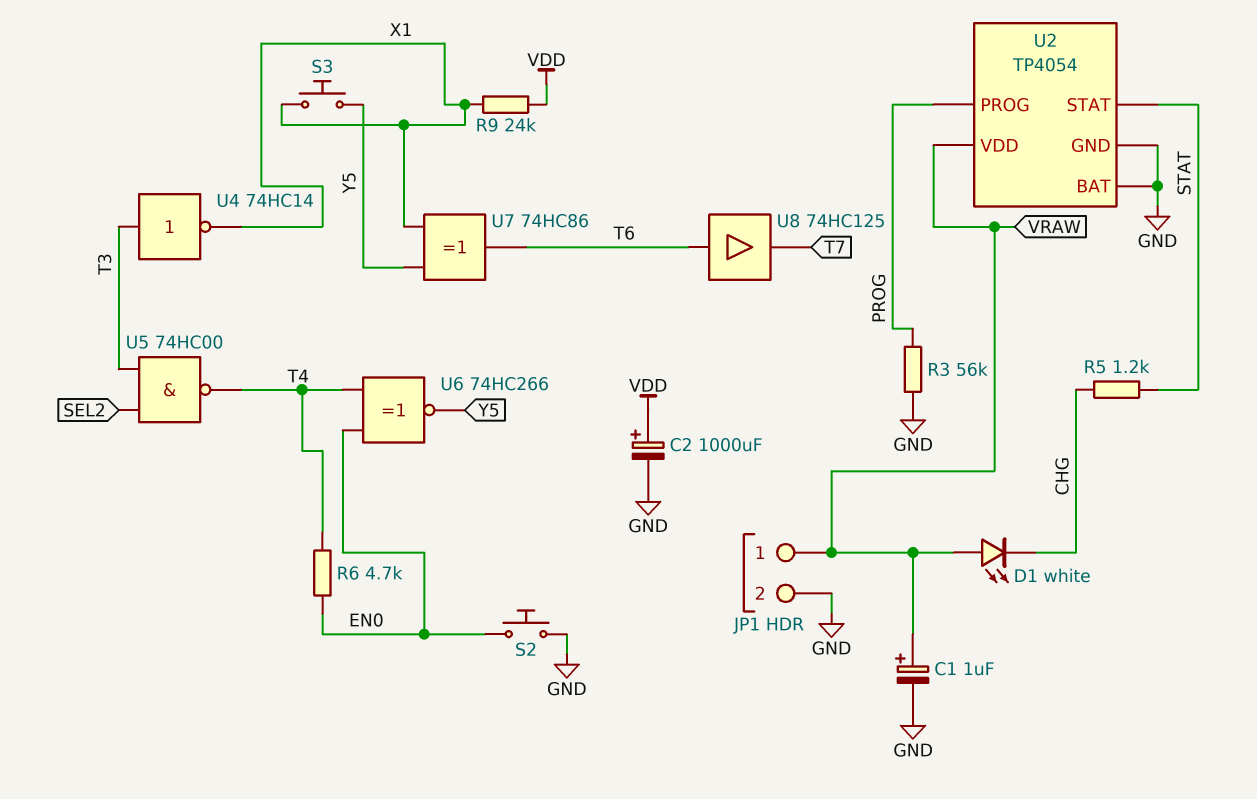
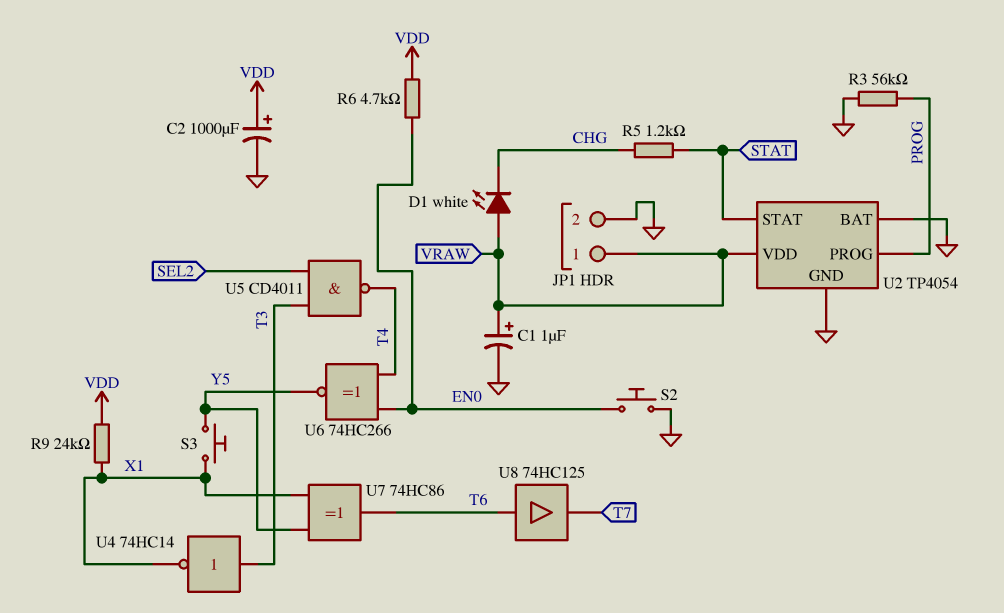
R6: 4.7k (EN0, T4) -> 4.7k (EN0, VDD)
U5: NAND 74HC00 (in SEL2, in T3, out T4) -> NAND CD4011 (in SEL2, in T3, out T4)

